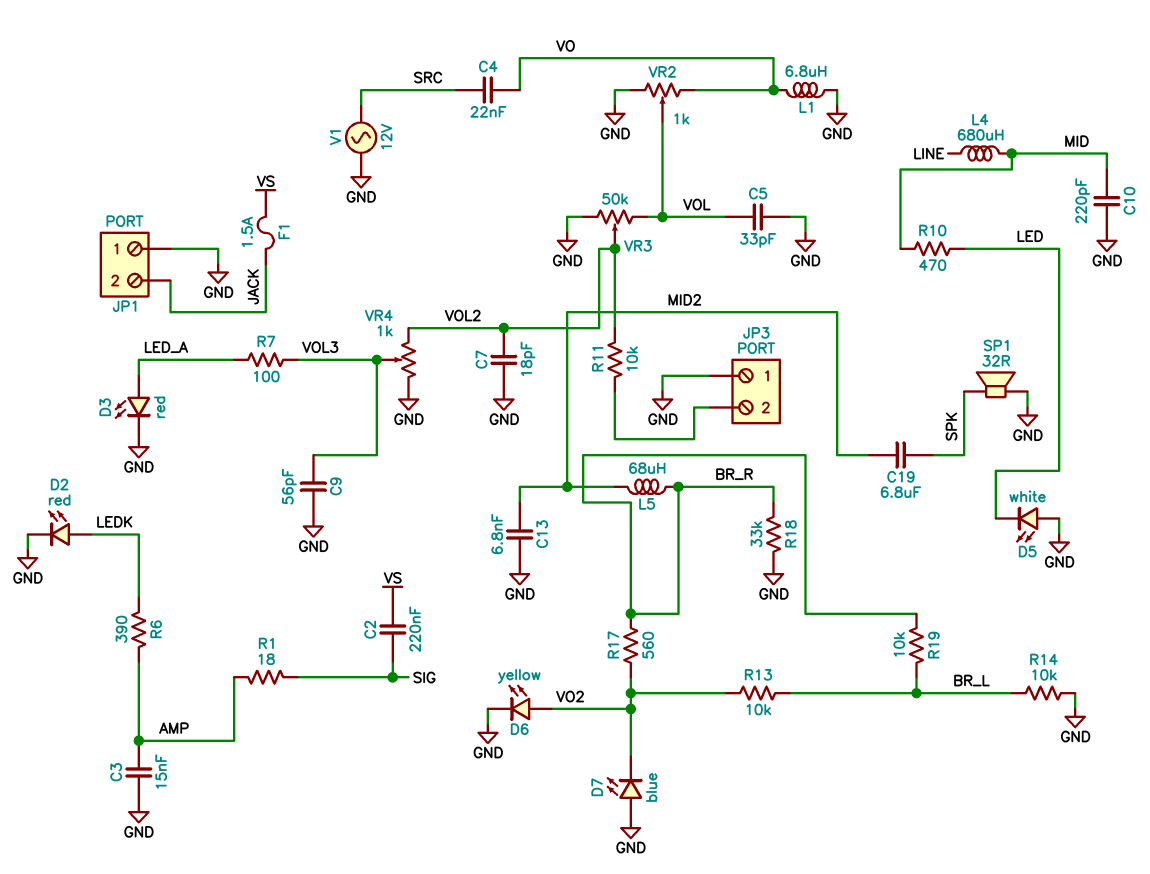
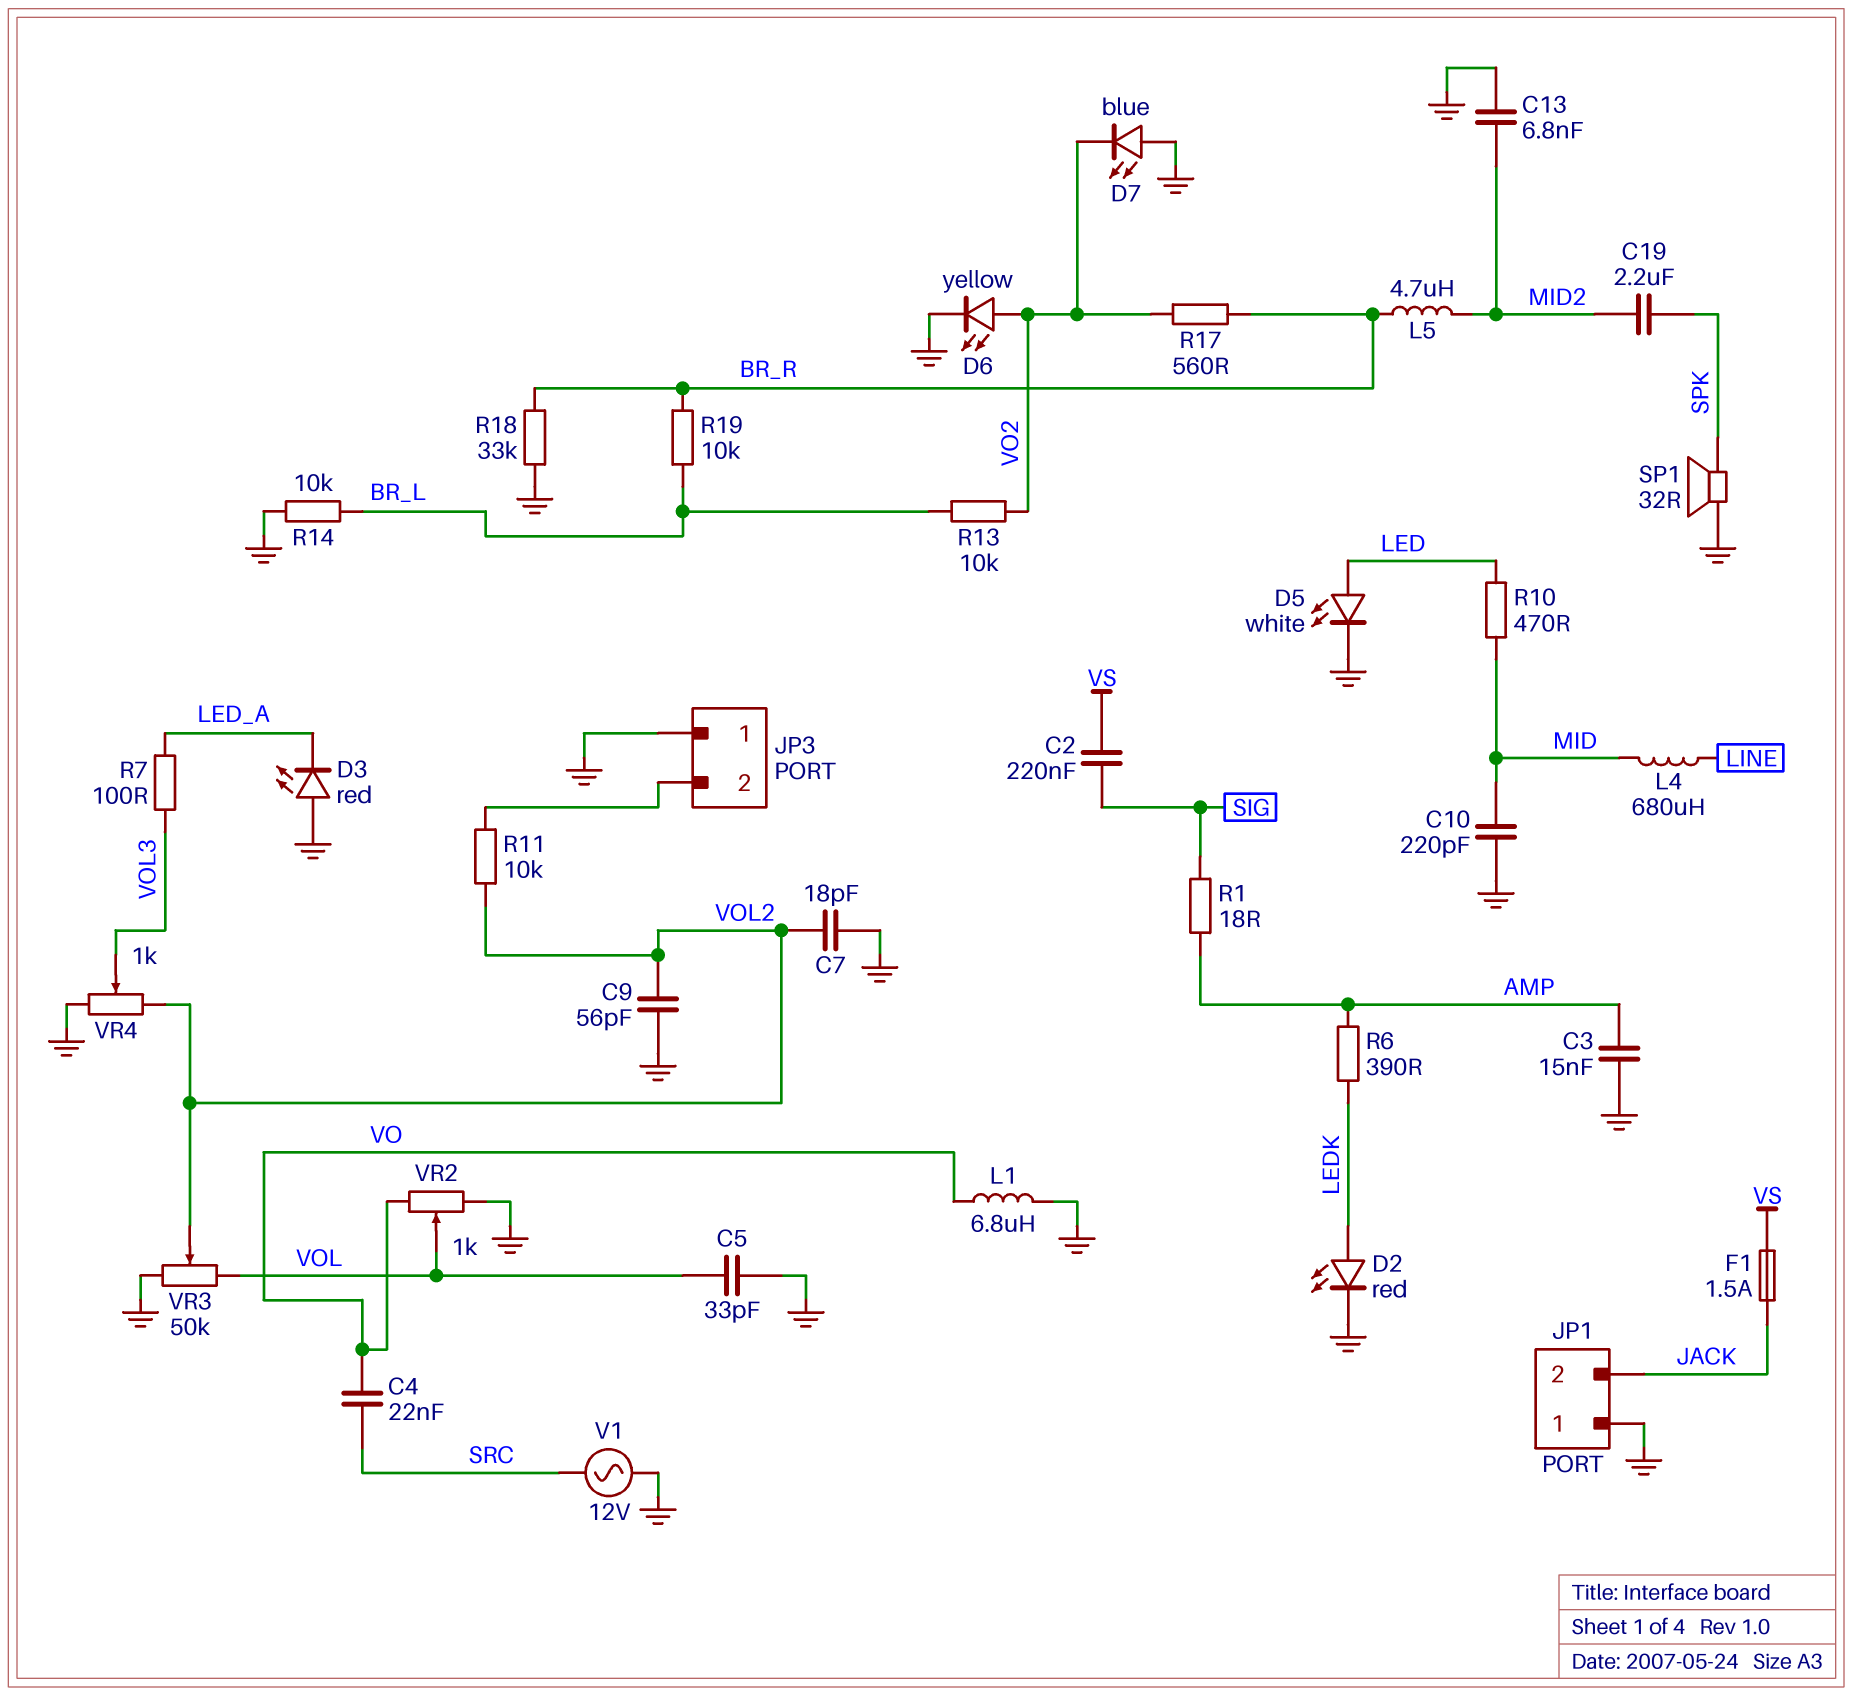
C9: 56pF (GND, VOL3) -> 56pF (GND, VOL2)
C19: 6.8uF (MID2, SPK) -> 2.2uF (MID2, SPK)
D3: LED red (A LED_A, K GND) -> LED red (A GND, K LED_A)
D5: LED white (A GND, K LED) -> LED white (A LED, K GND)
L5: 68uH (BR_R, MID2) -> 4.7uH (BR_R, MID2)

